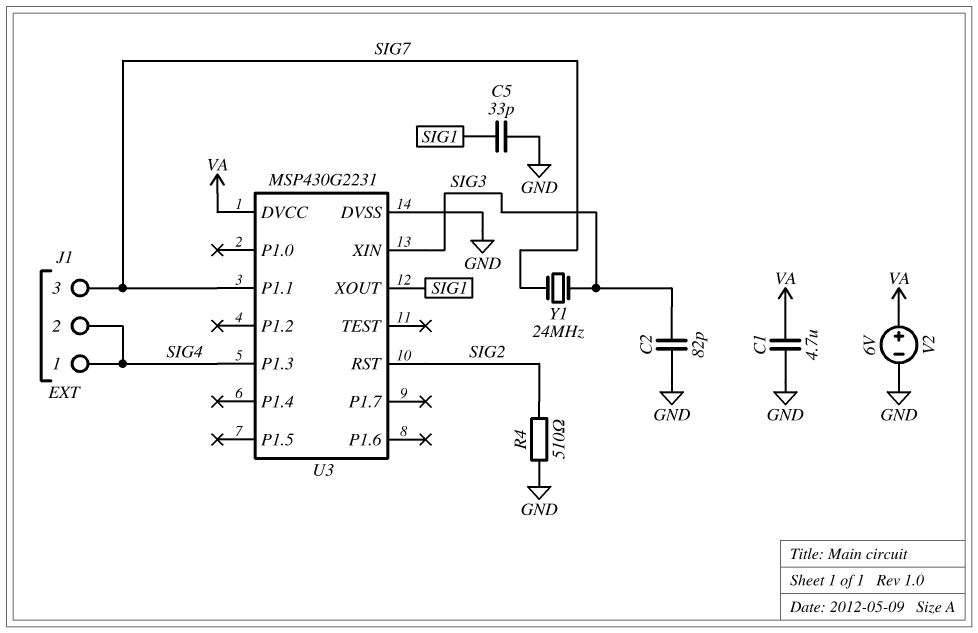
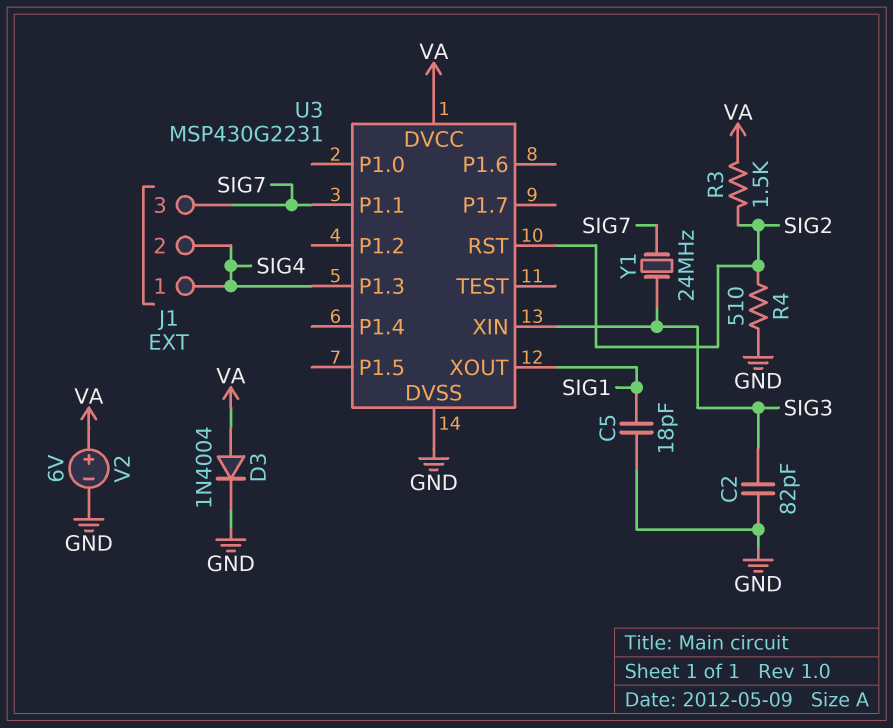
C1: 4.7uF (GND, VA) -> none
C5: 33pF (GND, SIG1) -> 18pF (GND, SIG1)
D3: none -> diode 1N4004 (A VA, K GND)
R3: none -> 1.5k (SIG2, VA)

